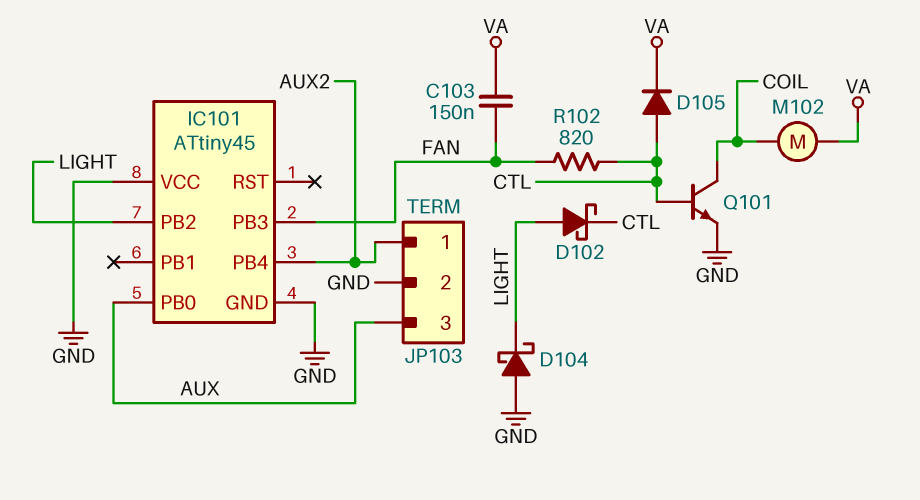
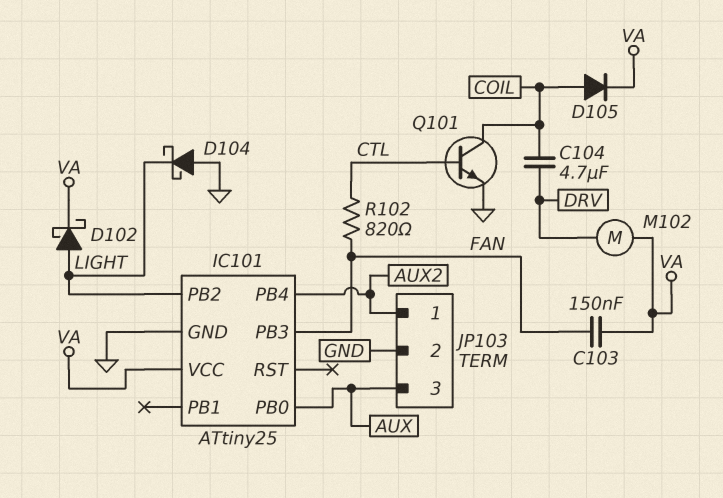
C104: none -> 4.7uF (COIL, DRV)
D102: schottky (A LIGHT, K CTL) -> schottky (A LIGHT, K VA)
D105: diode (A CTL, K VA) -> diode (A COIL, K VA)
IC101: ATtiny45 -> ATtiny25
IC101 pin VCC: GND -> VA
M102: motor (COIL, VA) -> motor (DRV, VA)

